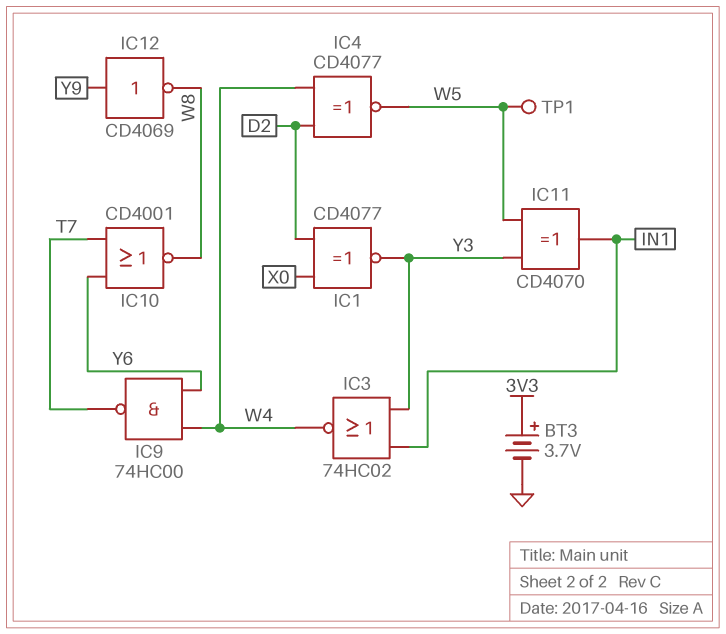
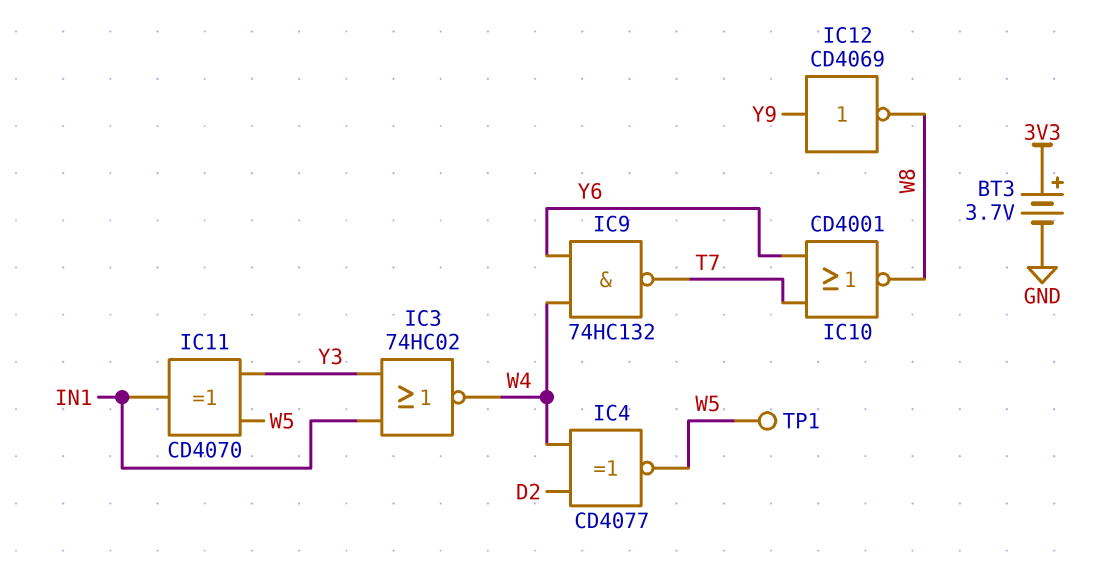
IC1: XNOR CD4077 (in D2, in X0, out Y3) -> none
IC9: NAND 74HC00 (in W4, in Y6, out T7) -> NAND 74HC132 (in W4, in Y6, out T7)

